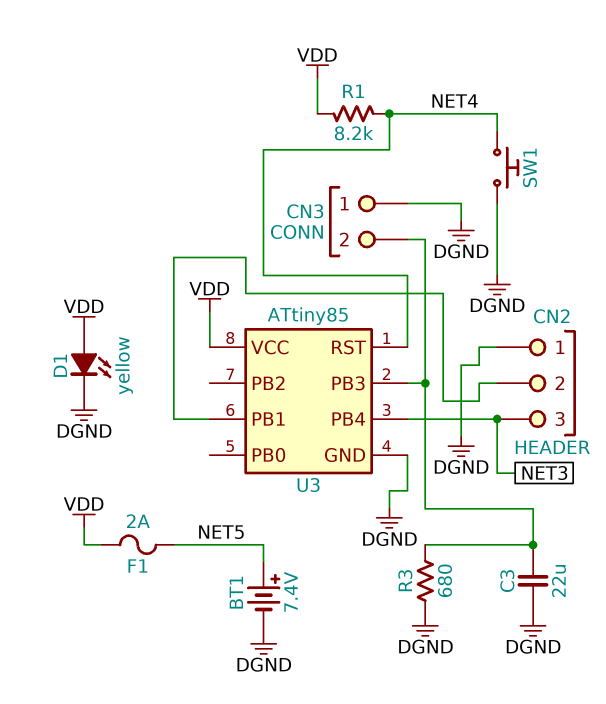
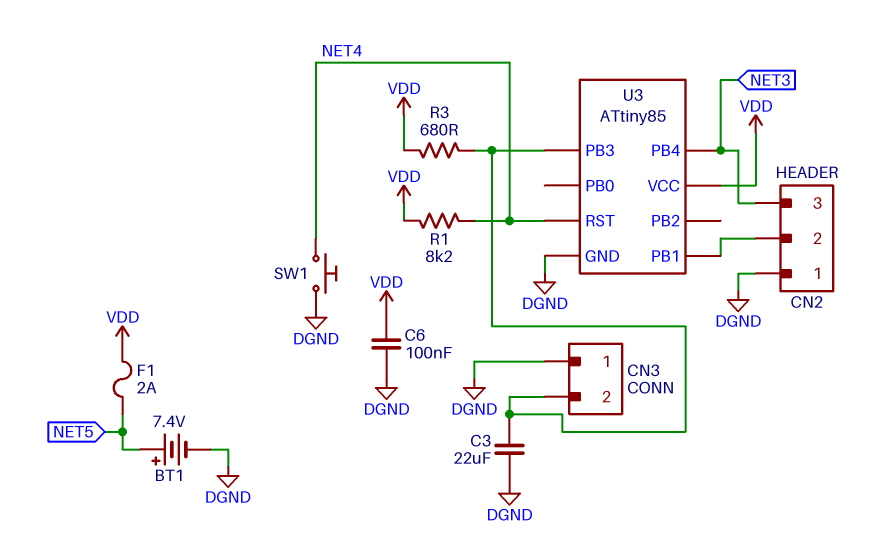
C6: none -> 100nF (DGND, VDD)
D1: LED yellow (A VDD, K DGND) -> none
R3: 680 (CN3/2, DGND) -> 680 (CN3/2, VDD)

